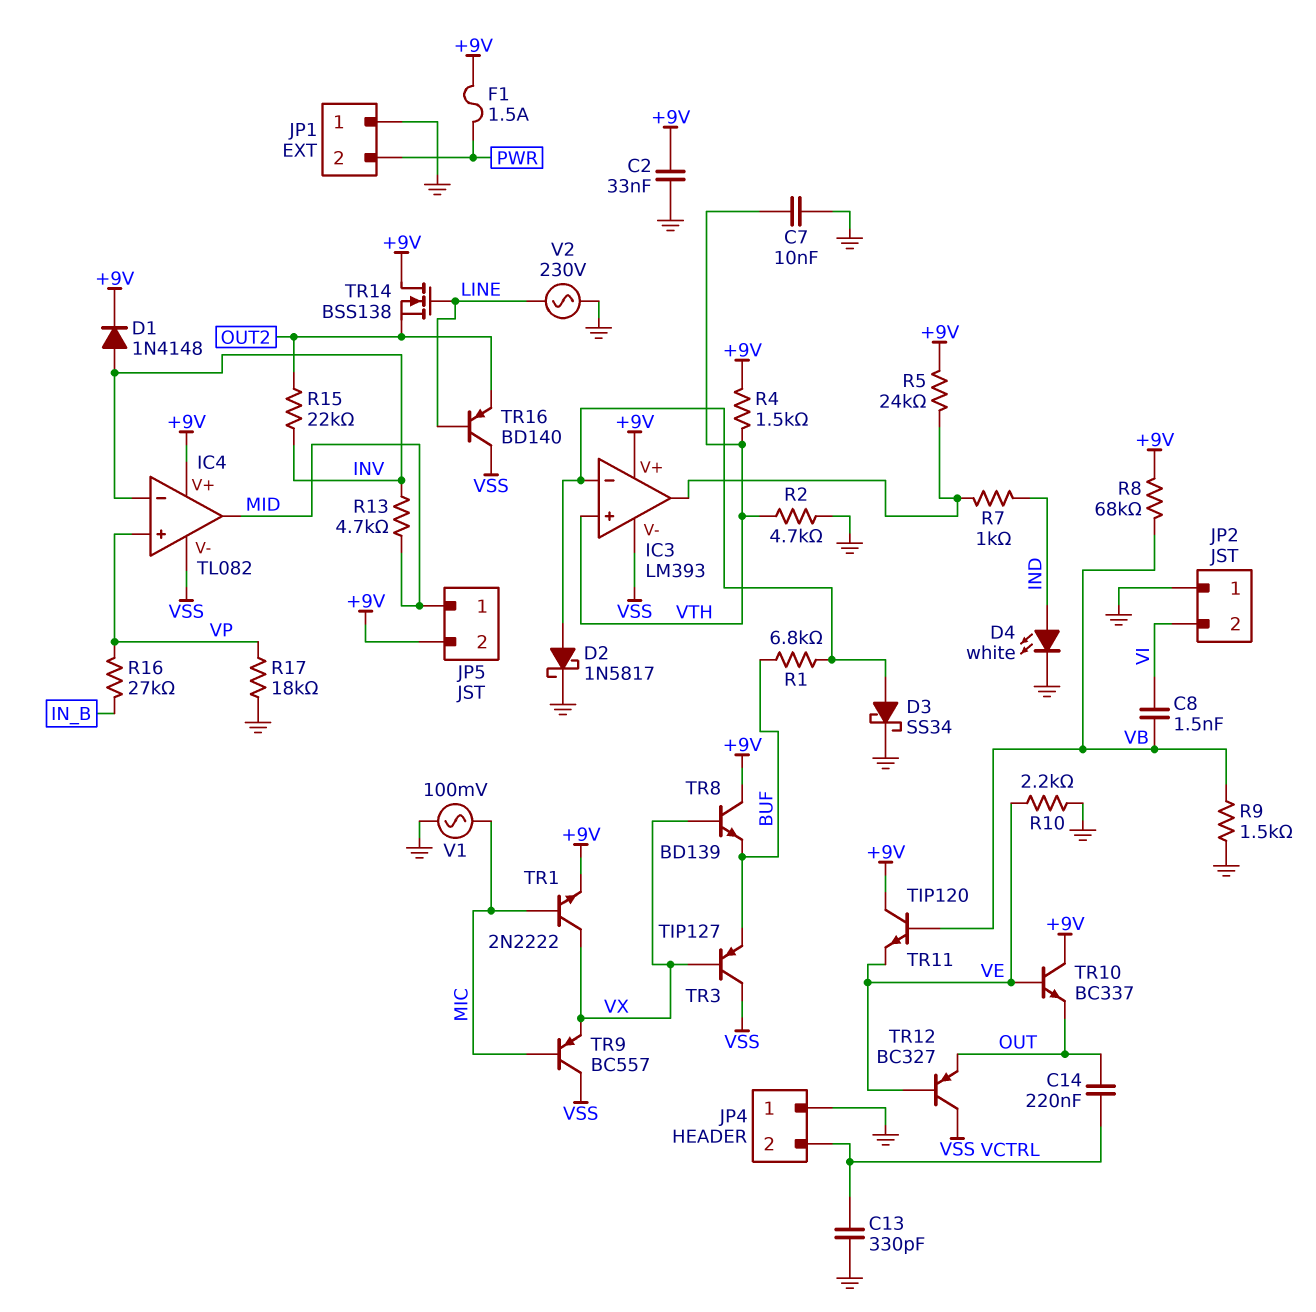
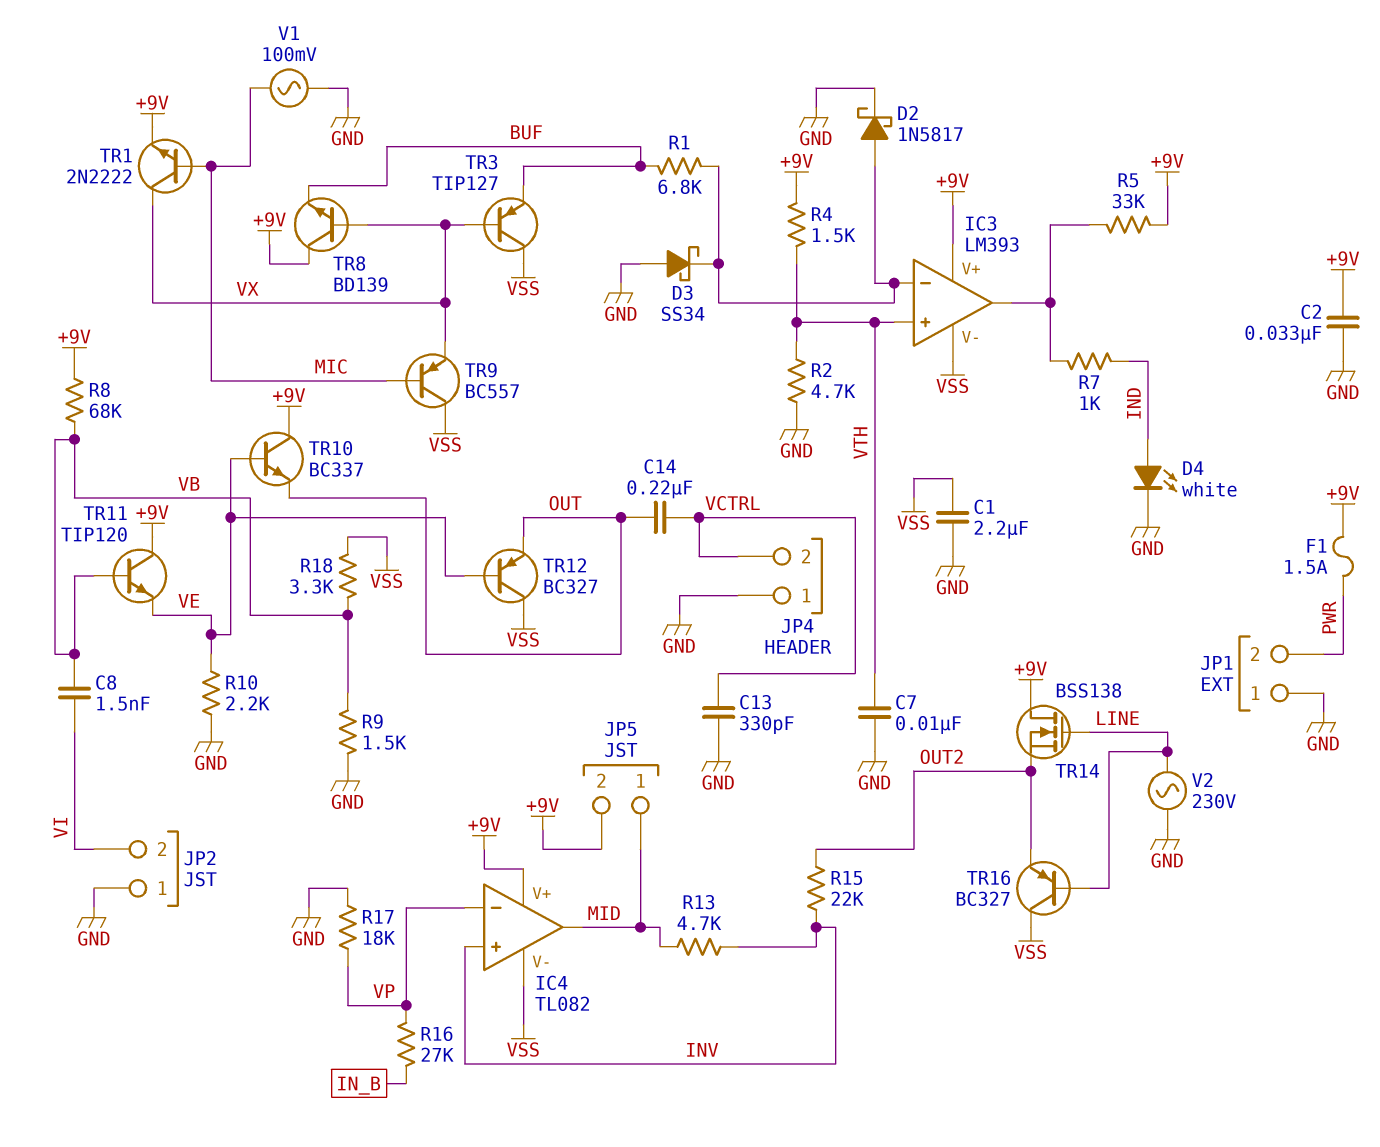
C1: none -> 2.2uF (GND, VSS)
D1: diode 1N4148 (A INV, K +9V) -> none
D3: schottky SS34 (A IC3/in-, K GND) -> schottky SS34 (A GND, K IC3/in-)
IC4 pin in+: VP -> INV
IC4 pin in-: INV -> VP
R5: 24k (+9V, IC3/out) -> 33k (+9V, IC3/out)
R18: none -> 3.3k (VB, VSS)
TR16: PNP BD140 (B LINE, C VSS, E OUT2) -> PNP BC327 (B LINE, C VSS, E OUT2)

